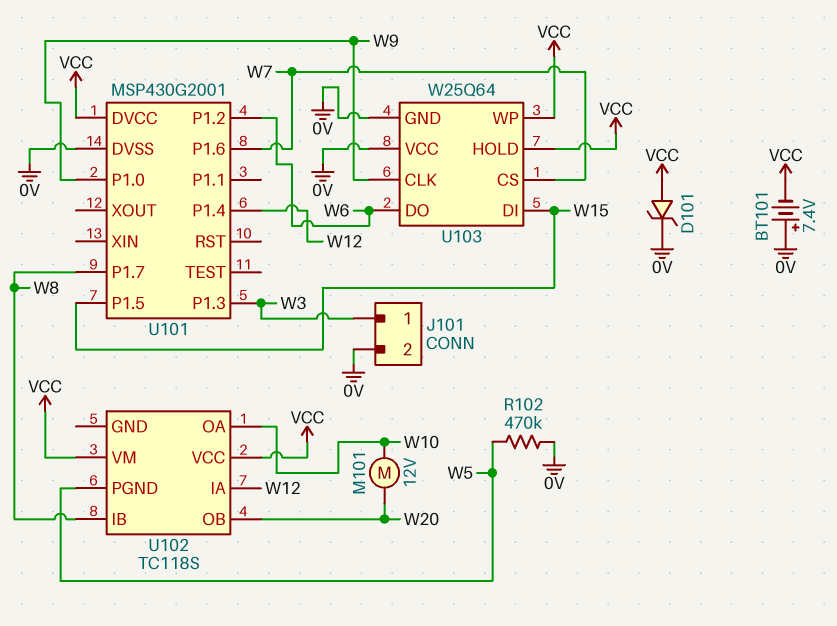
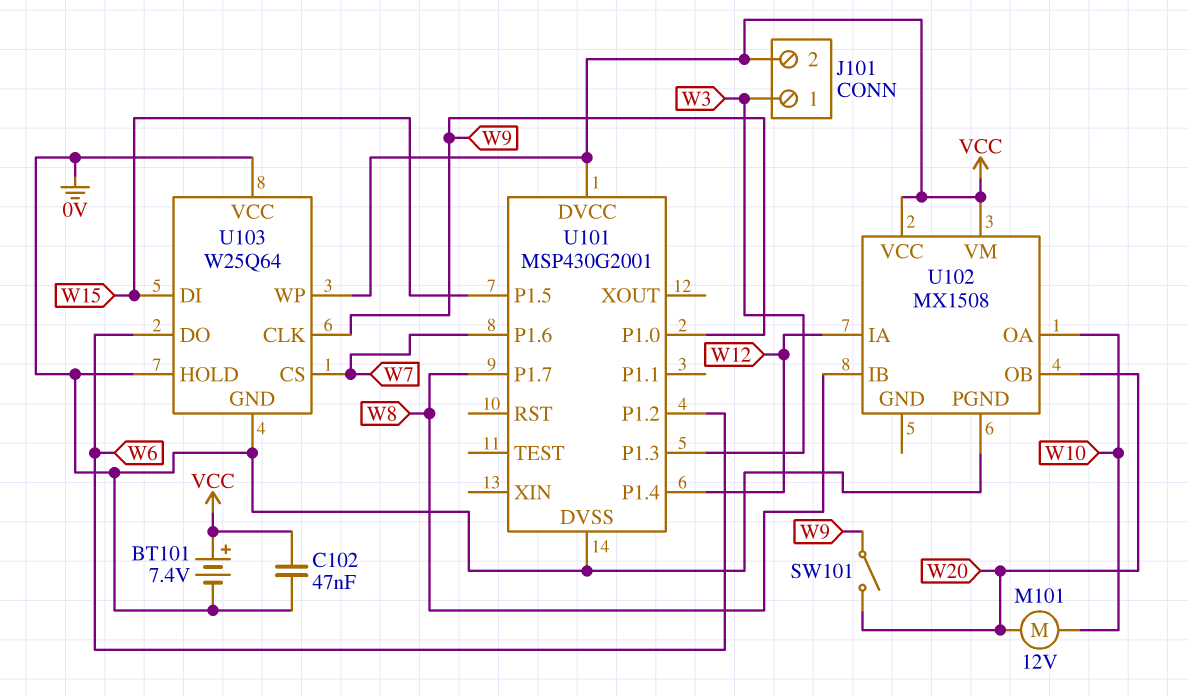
BT101: 7.4V (plus 0V, minus VCC) -> 7.4V (plus VCC, minus 0V)
C102: none -> 47nF (0V, VCC)
D101: zener (A VCC, K 0V) -> none
J101 pin 2: 0V -> VCC
R102: 470k (0V, W5) -> none
SW101: none -> switch (W9, W20)
U102: TC118S -> MX1508
U102 pin PGND: W5 -> 0V
U103 pin HOLD: VCC -> 0V

